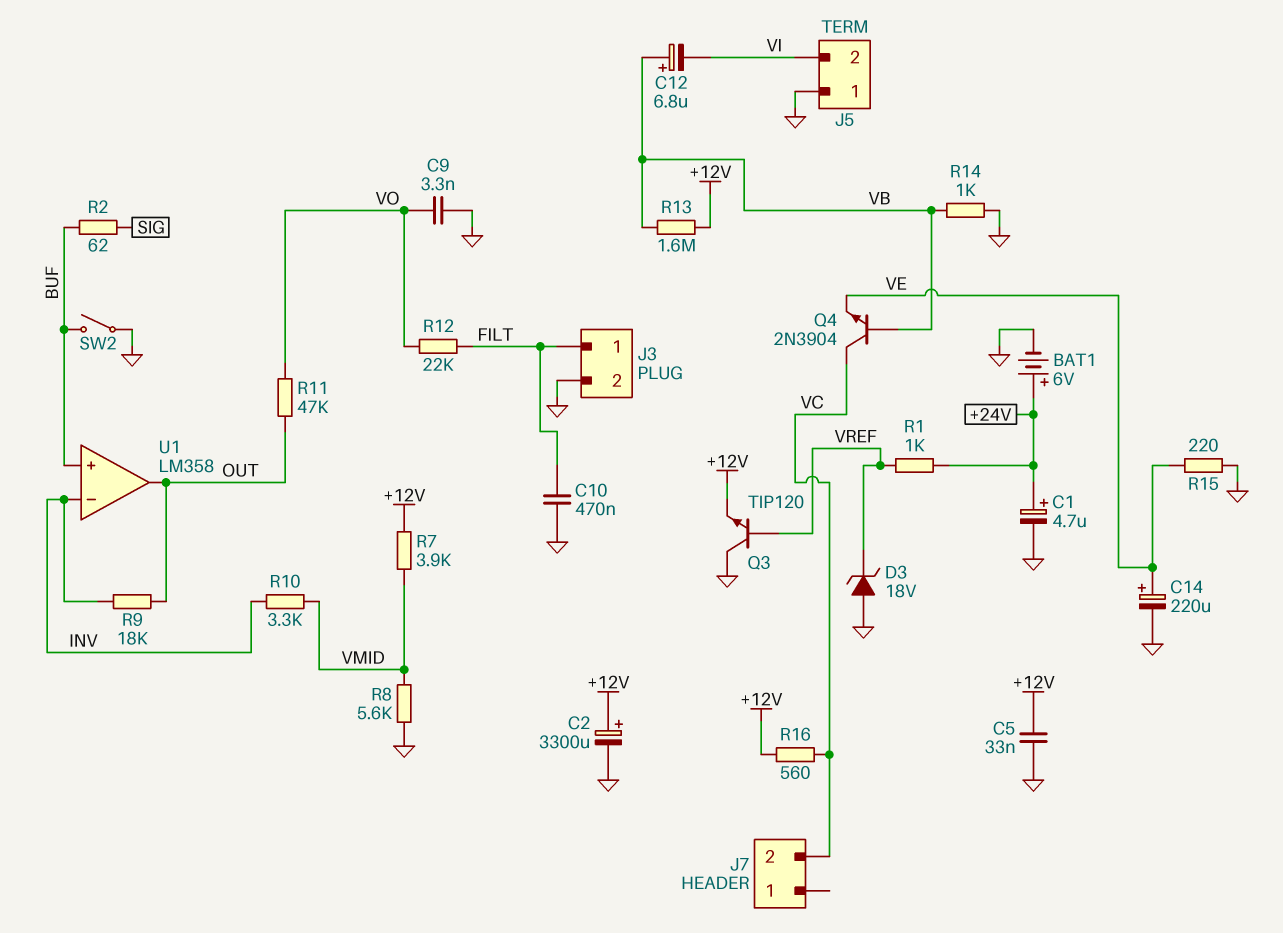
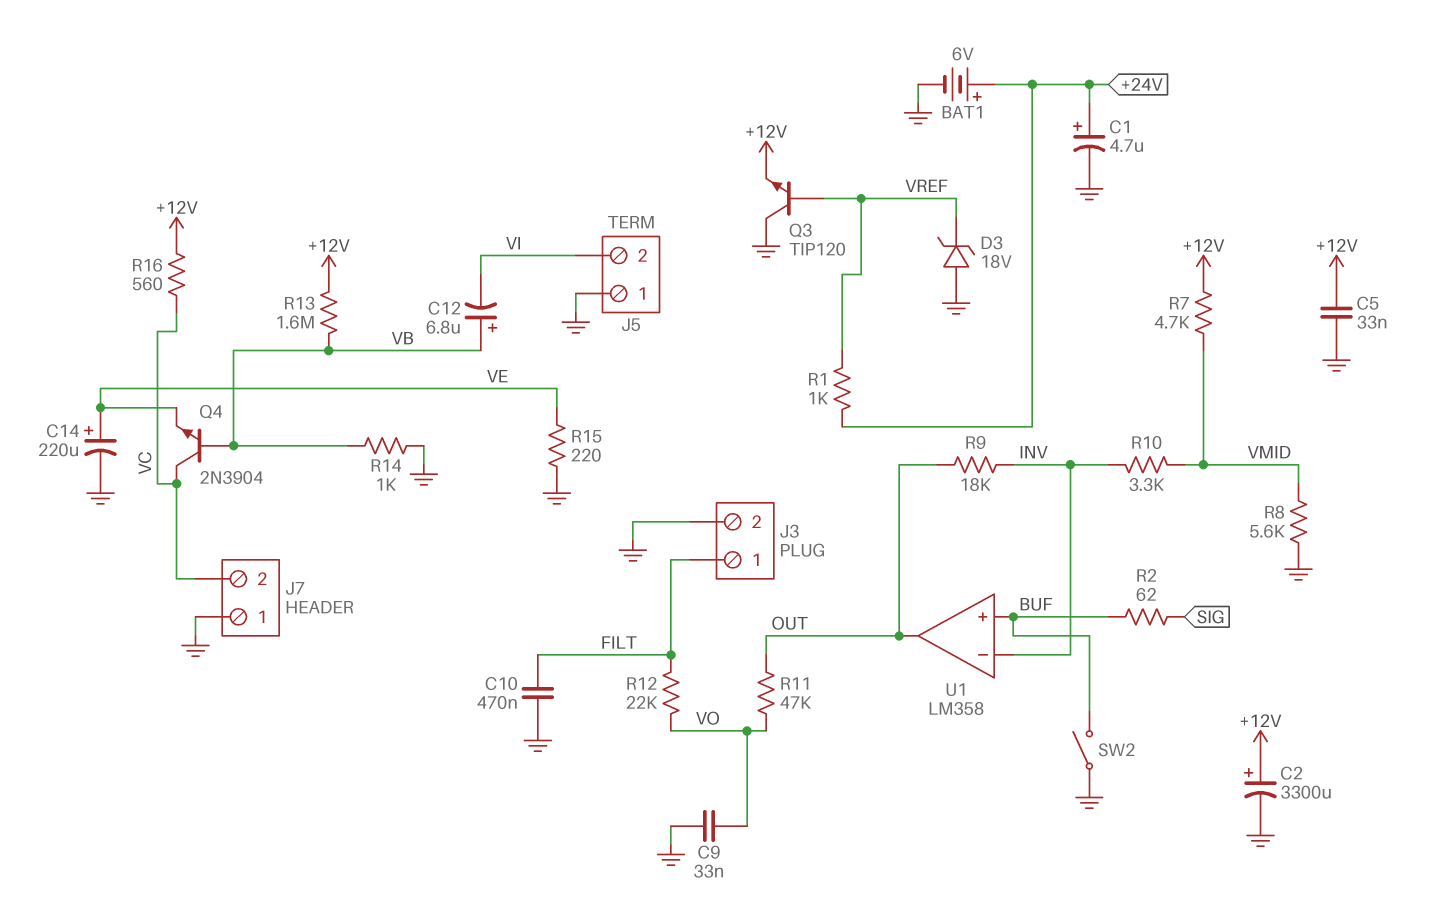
C9: 3.3nF (GND, VO) -> 33nF (GND, VO)
J7 pin 1: none -> GND
R7: 3.9k (+12V, VMID) -> 4.7k (+12V, VMID)

